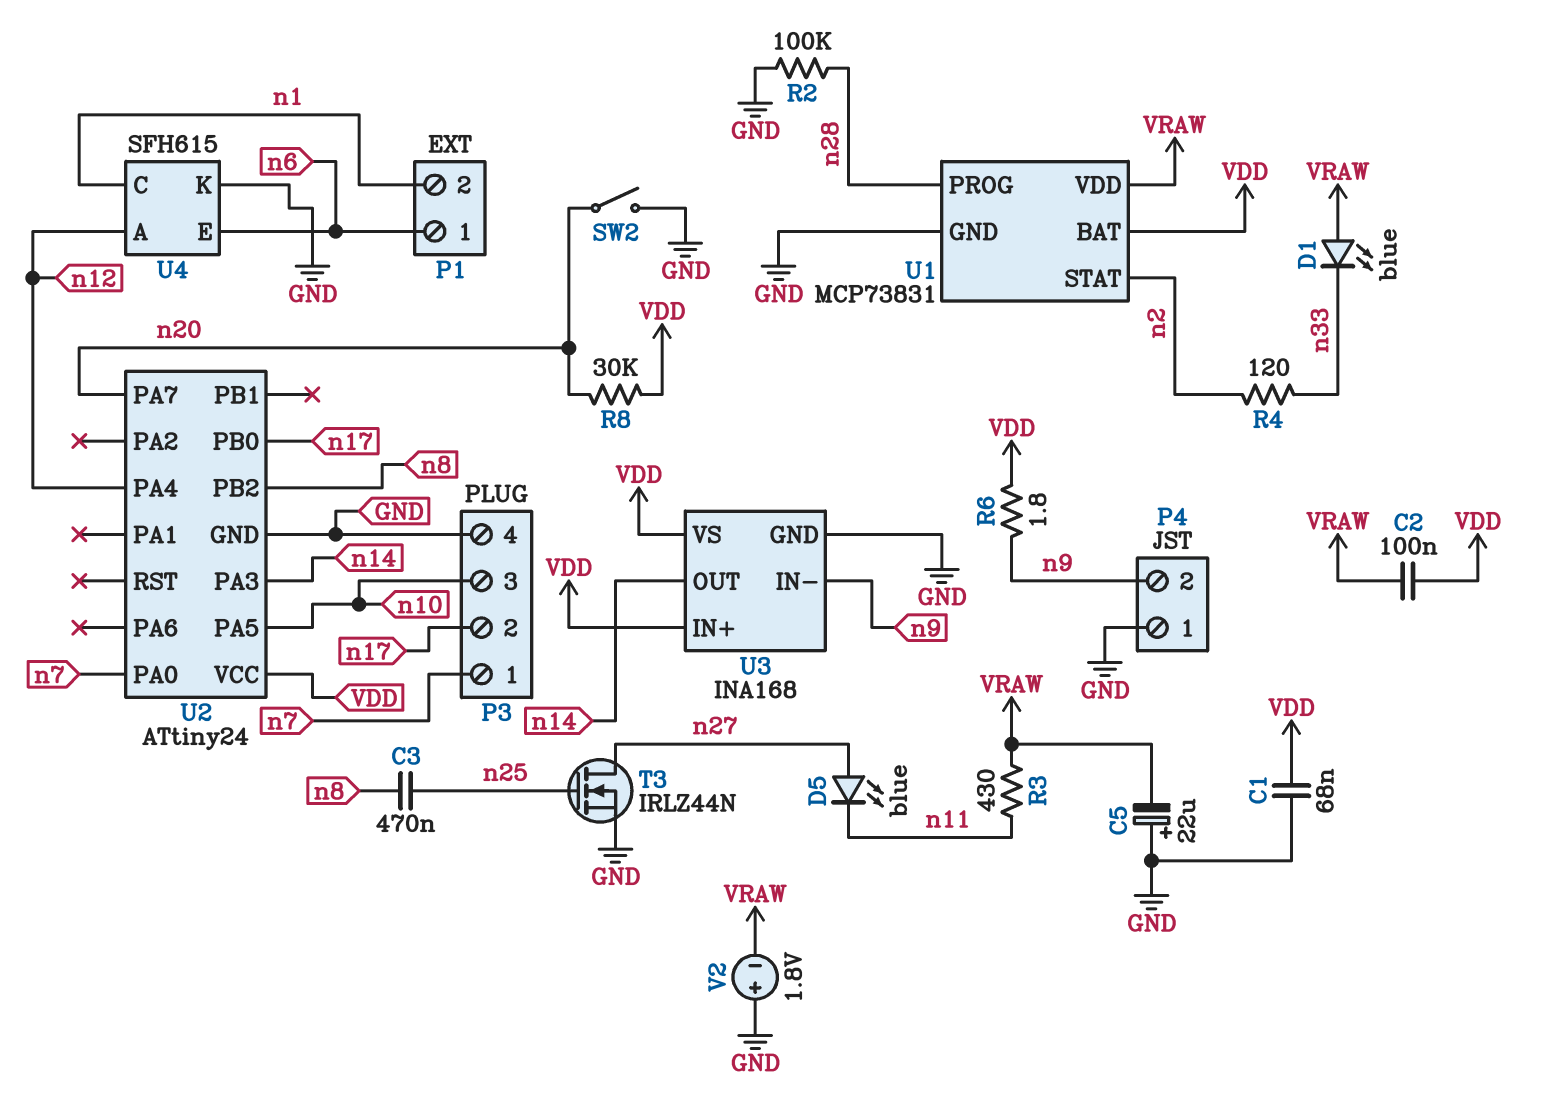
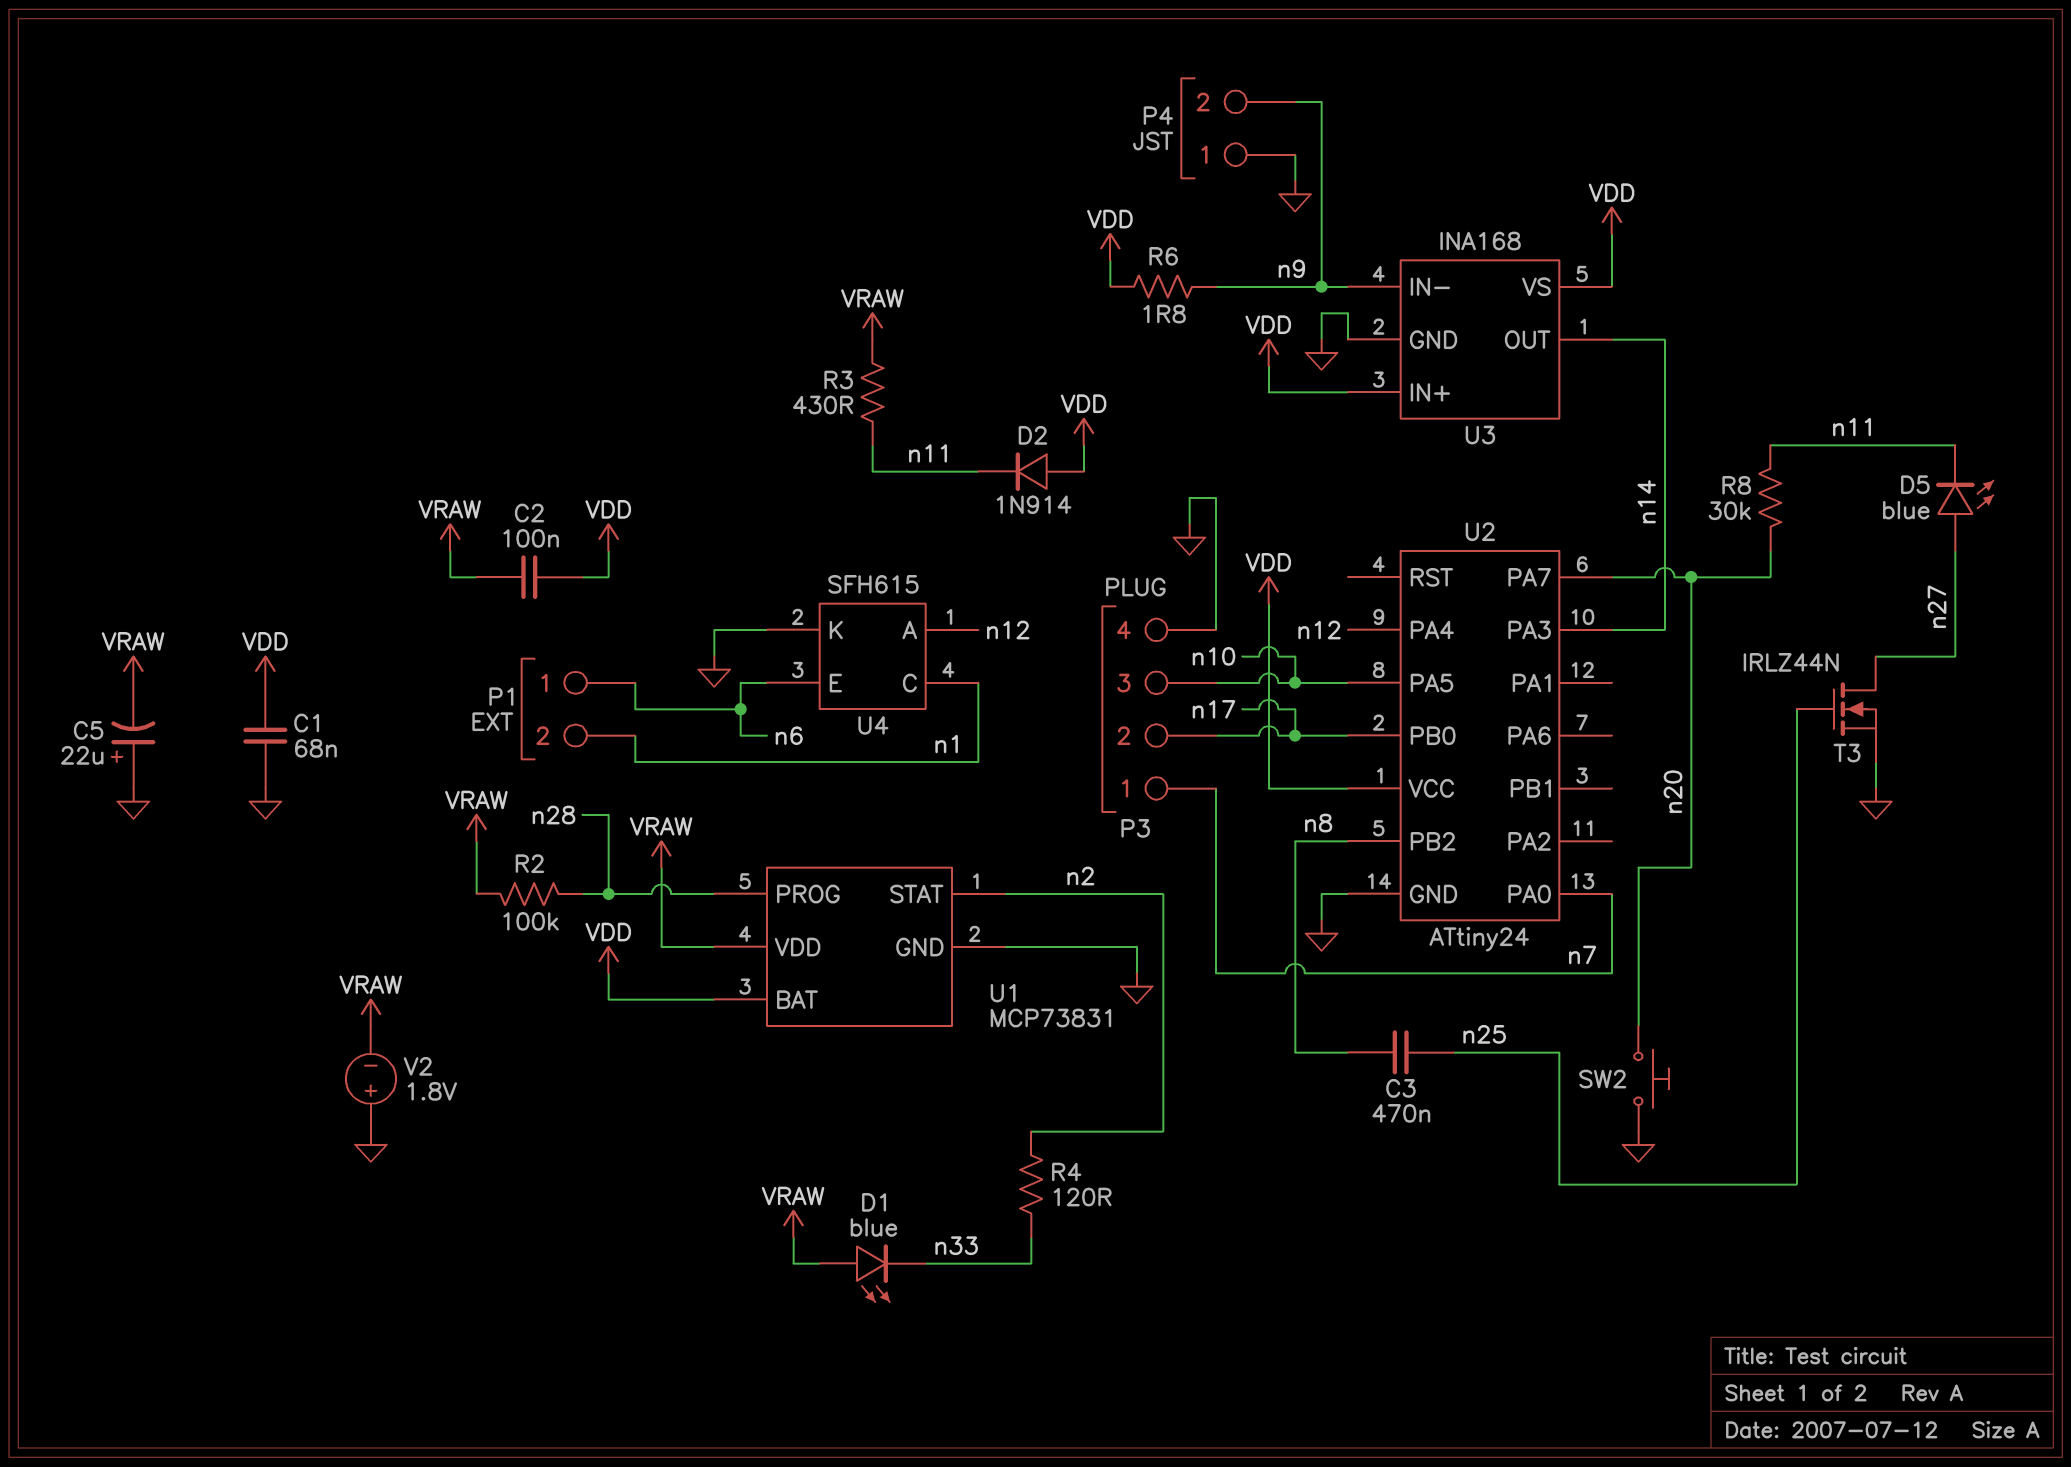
D2: none -> diode 1N914 (A VDD, K n11)
R2: 100k (GND, n28) -> 100k (VRAW, n28)
R8: 30k (VDD, n20) -> 30k (n11, n20)
SW2: switch (GND, n20) -> button (GND, n20)

